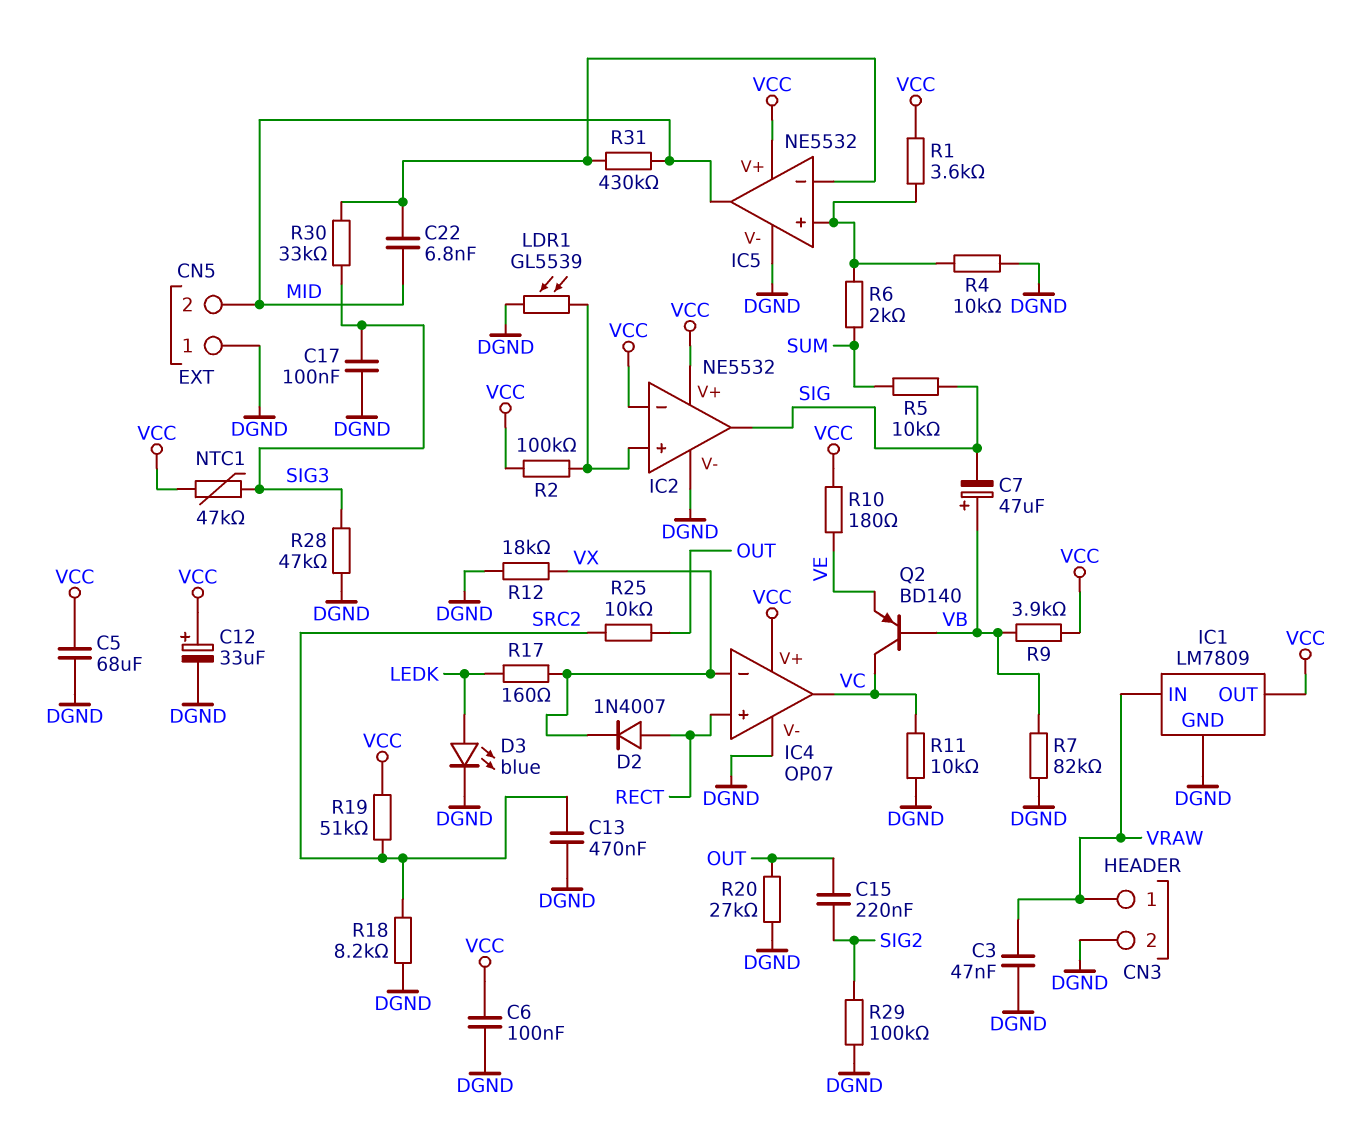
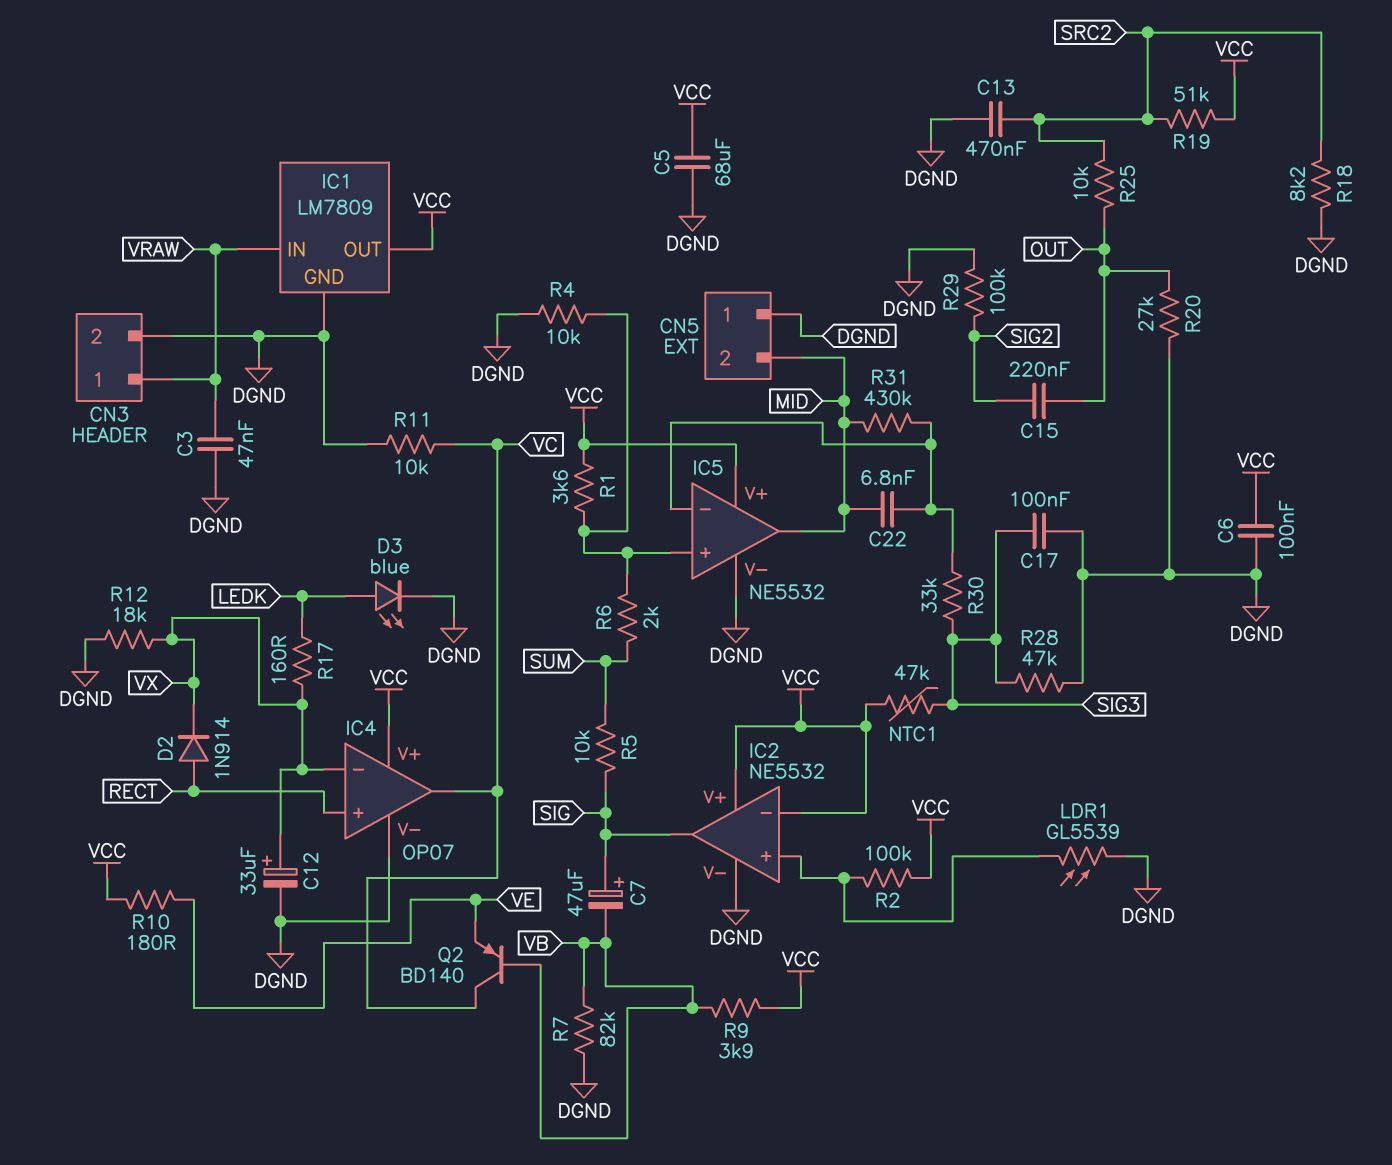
C7: 47uF (plus VB, minus SIG) -> 47uF (plus SIG, minus VB)
C12: 33uF (plus VCC, minus DGND) -> 33uF (plus VX, minus DGND)
D2: diode 1N4007 (A RECT, K VX) -> diode 1N914 (A RECT, K VX)

